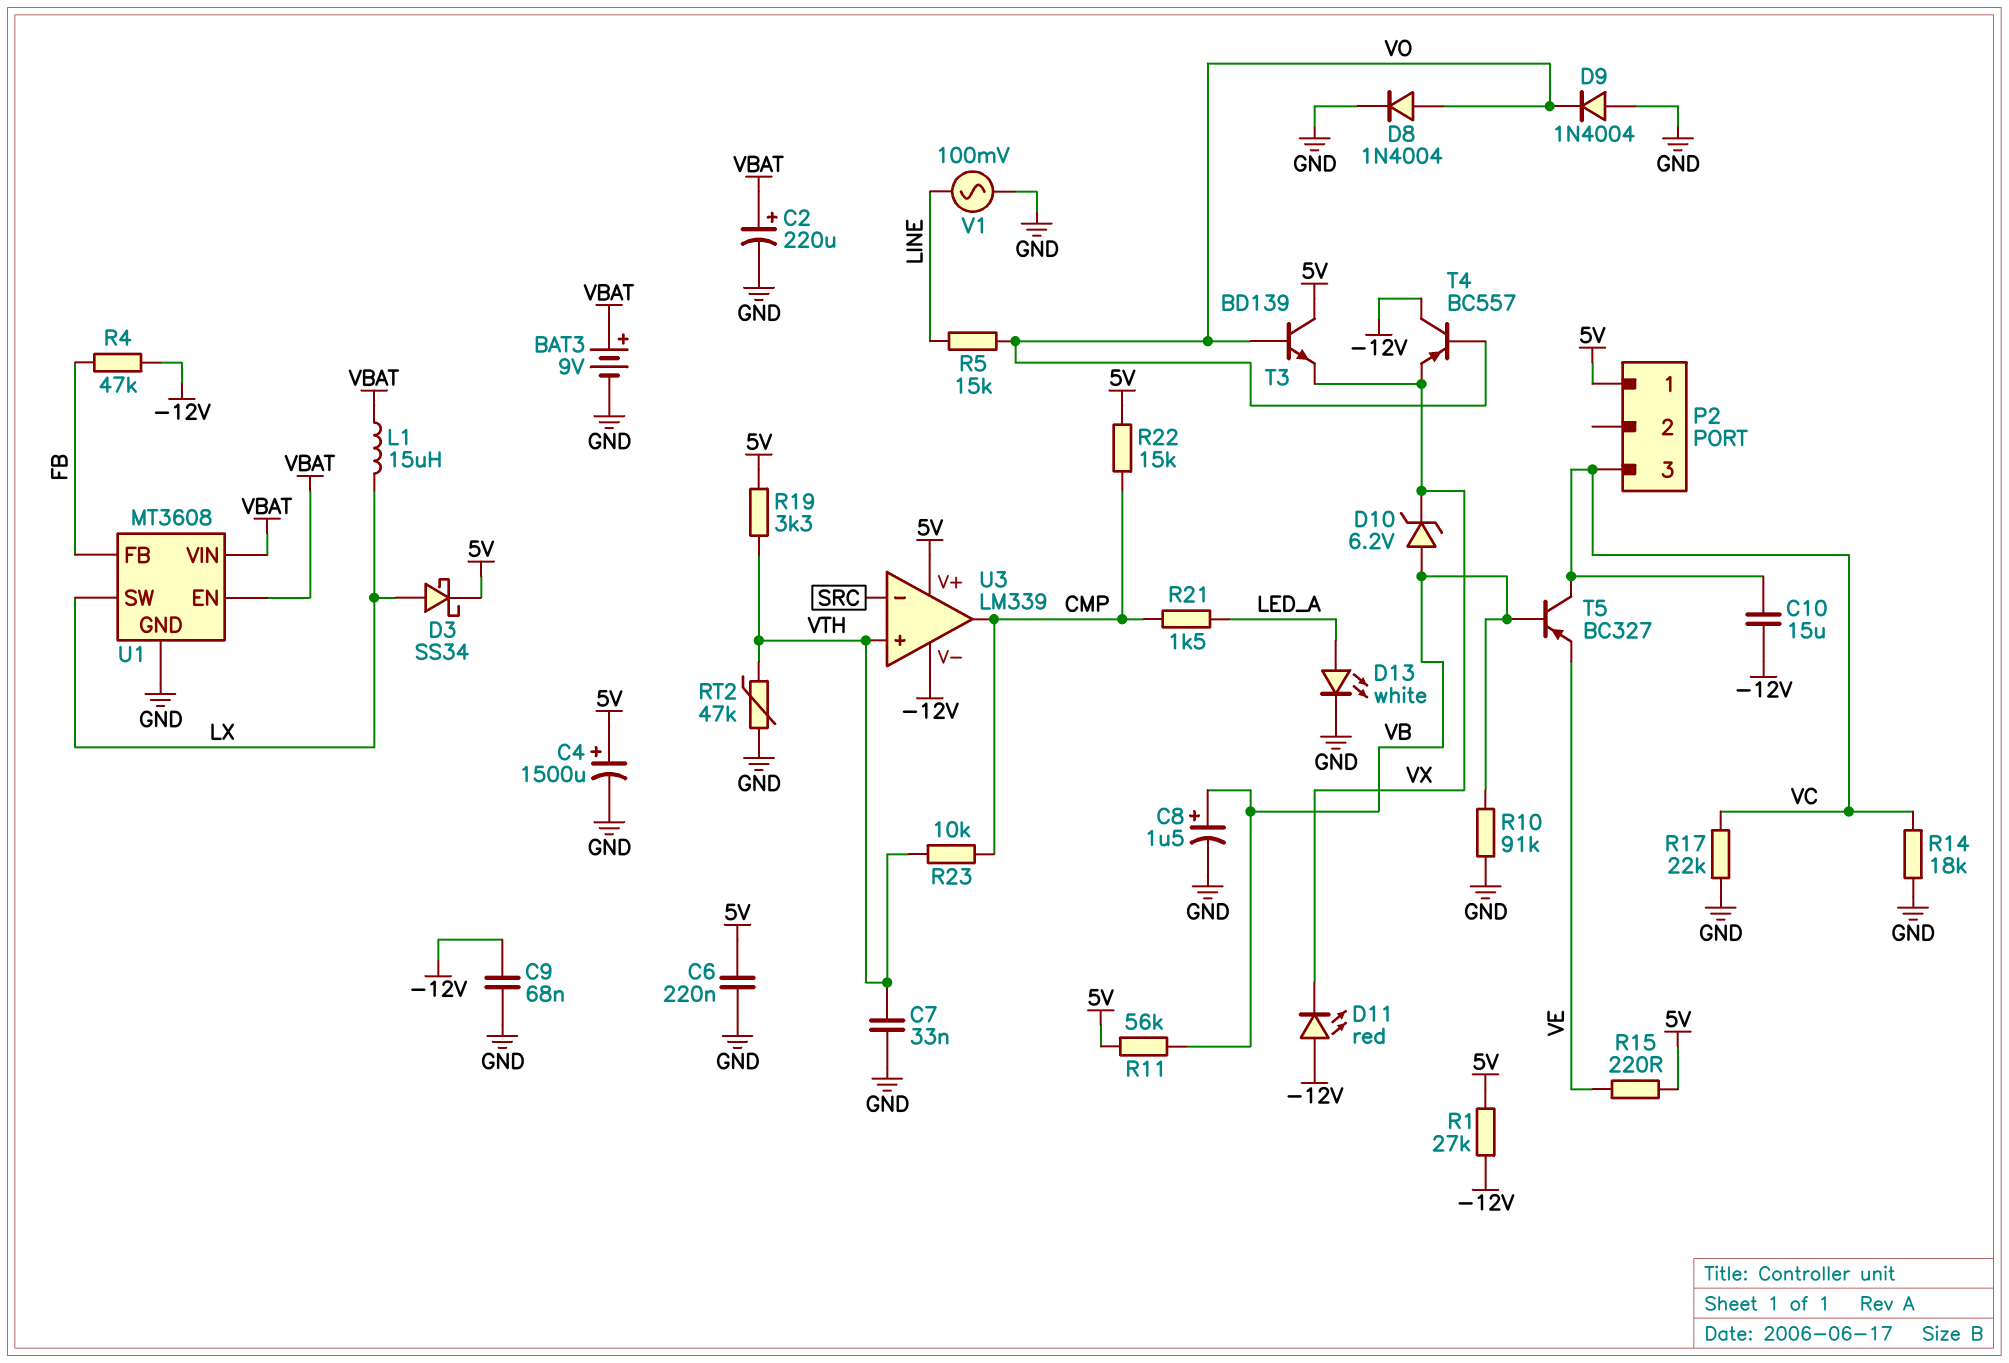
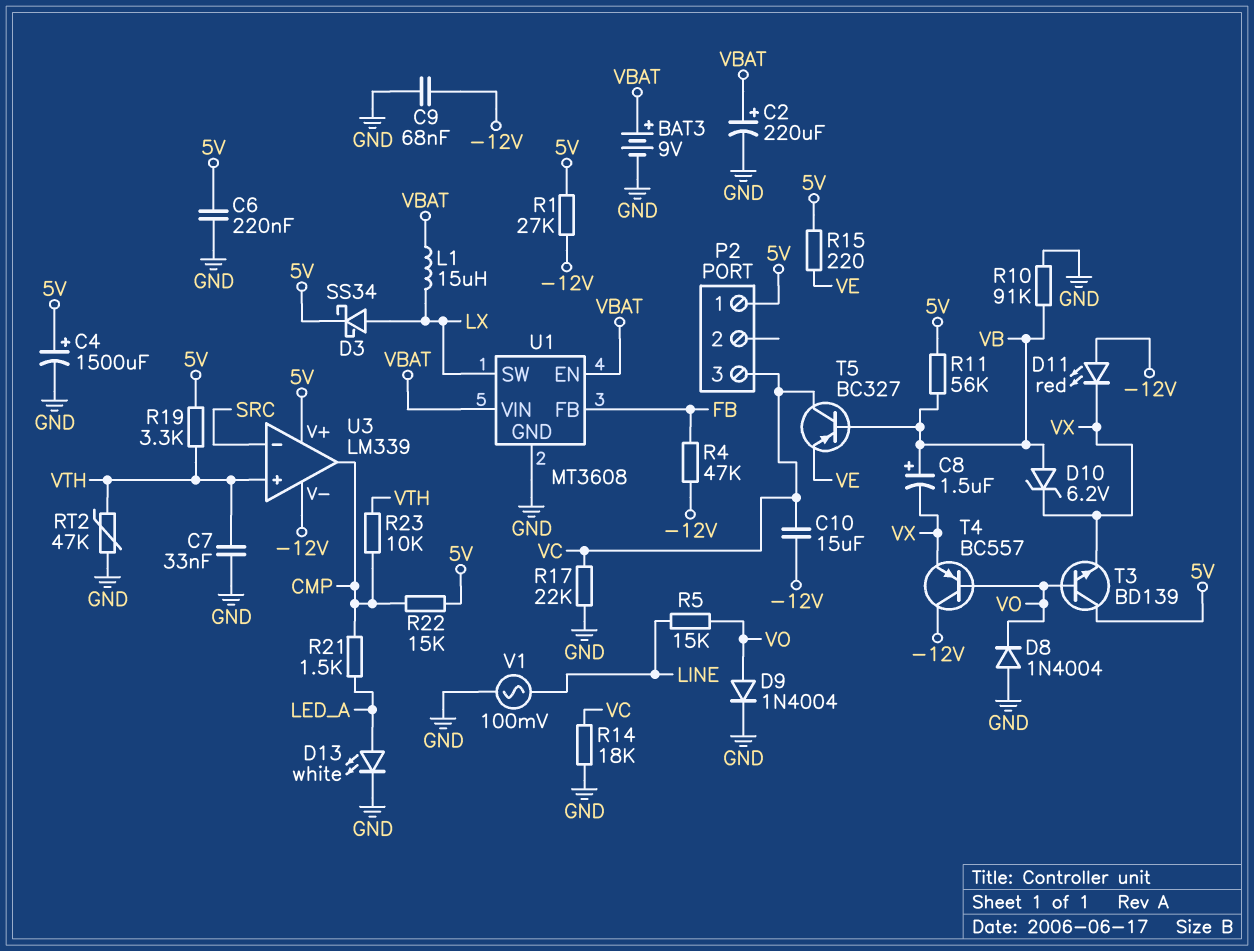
C8: 1.5uF (plus VB, minus GND) -> 1.5uF (plus VB, minus VX)
D8: diode 1N4004 (A VO, K GND) -> diode 1N4004 (A GND, K VO)
D9: diode 1N4004 (A GND, K VO) -> diode 1N4004 (A VO, K GND)

